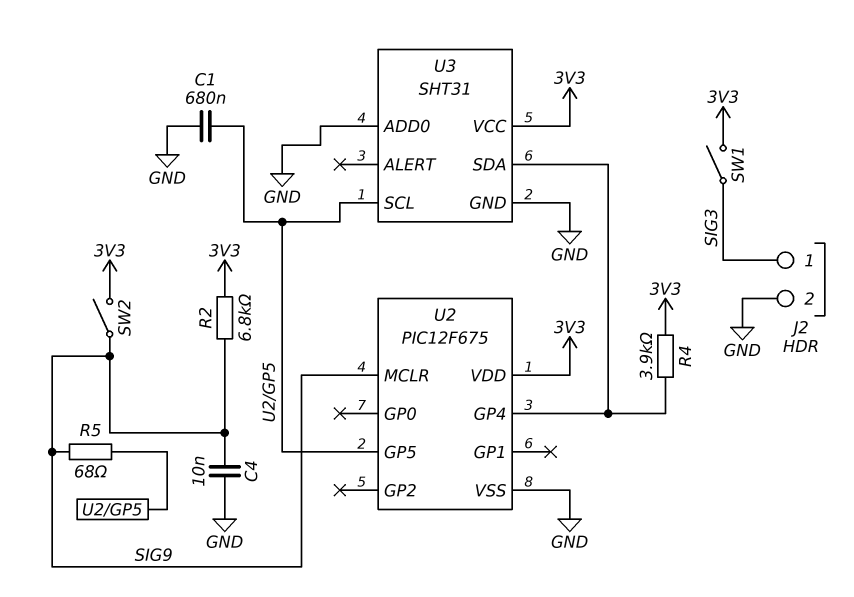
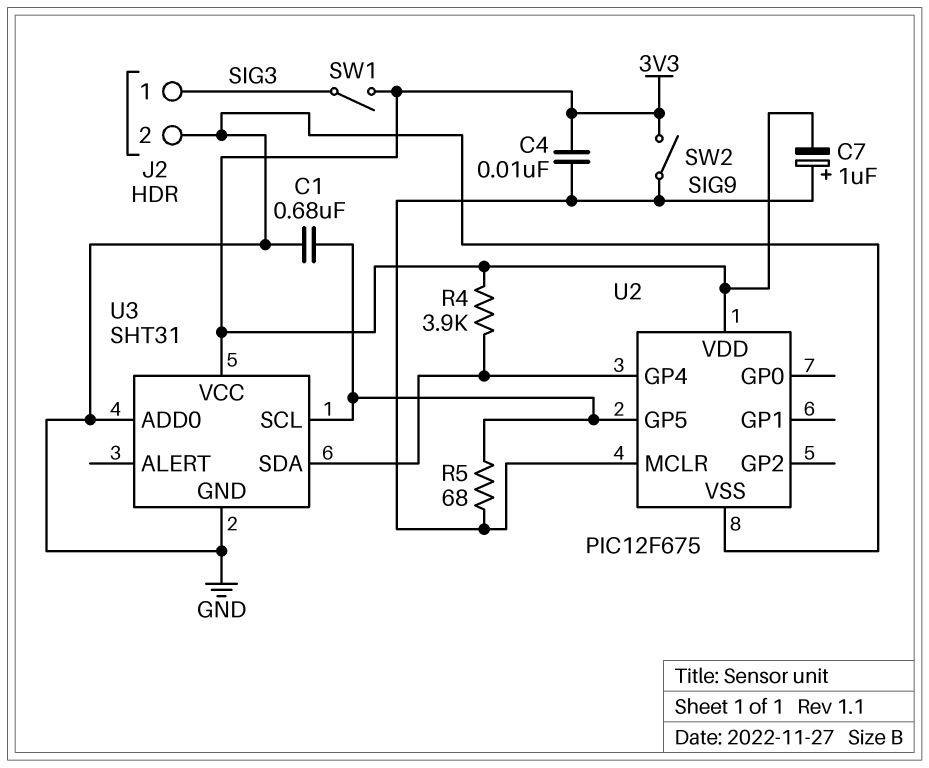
C4: 10nF (GND, SIG9) -> 10nF (3V3, SIG9)
C7: none -> 1uF (plus SIG9, minus 3V3)
R2: 6.8k (3V3, SIG9) -> none

